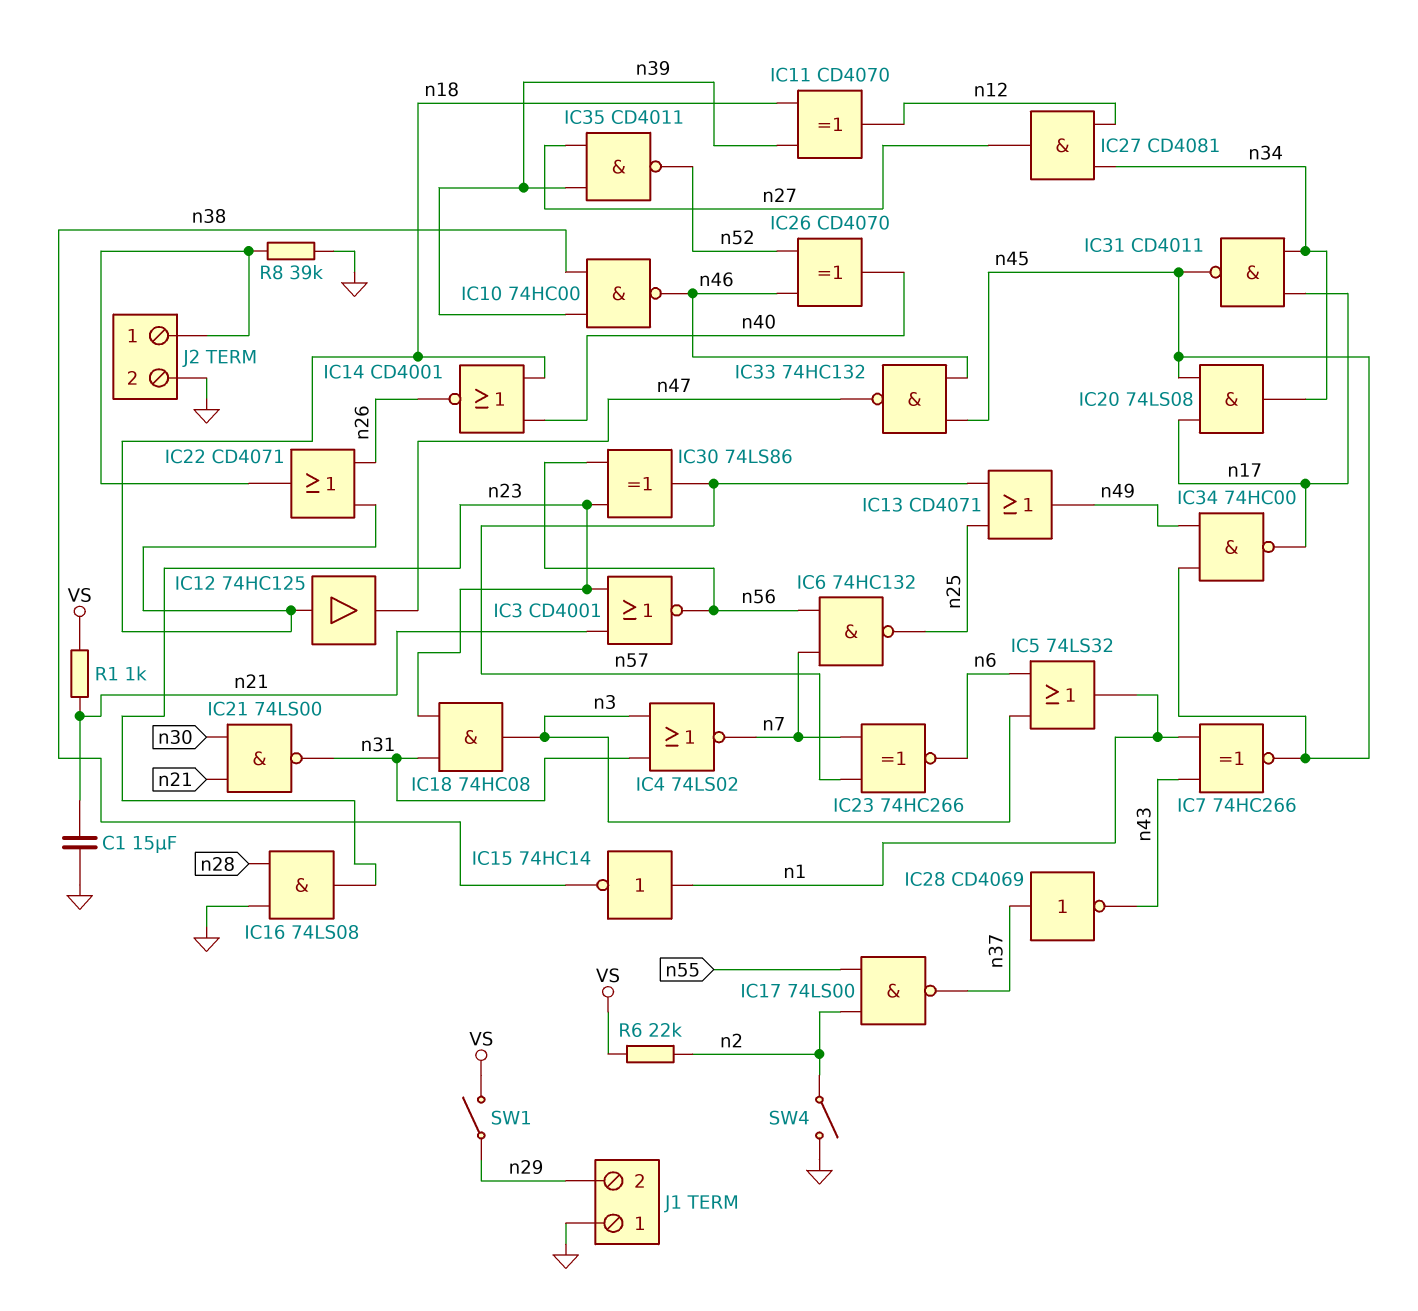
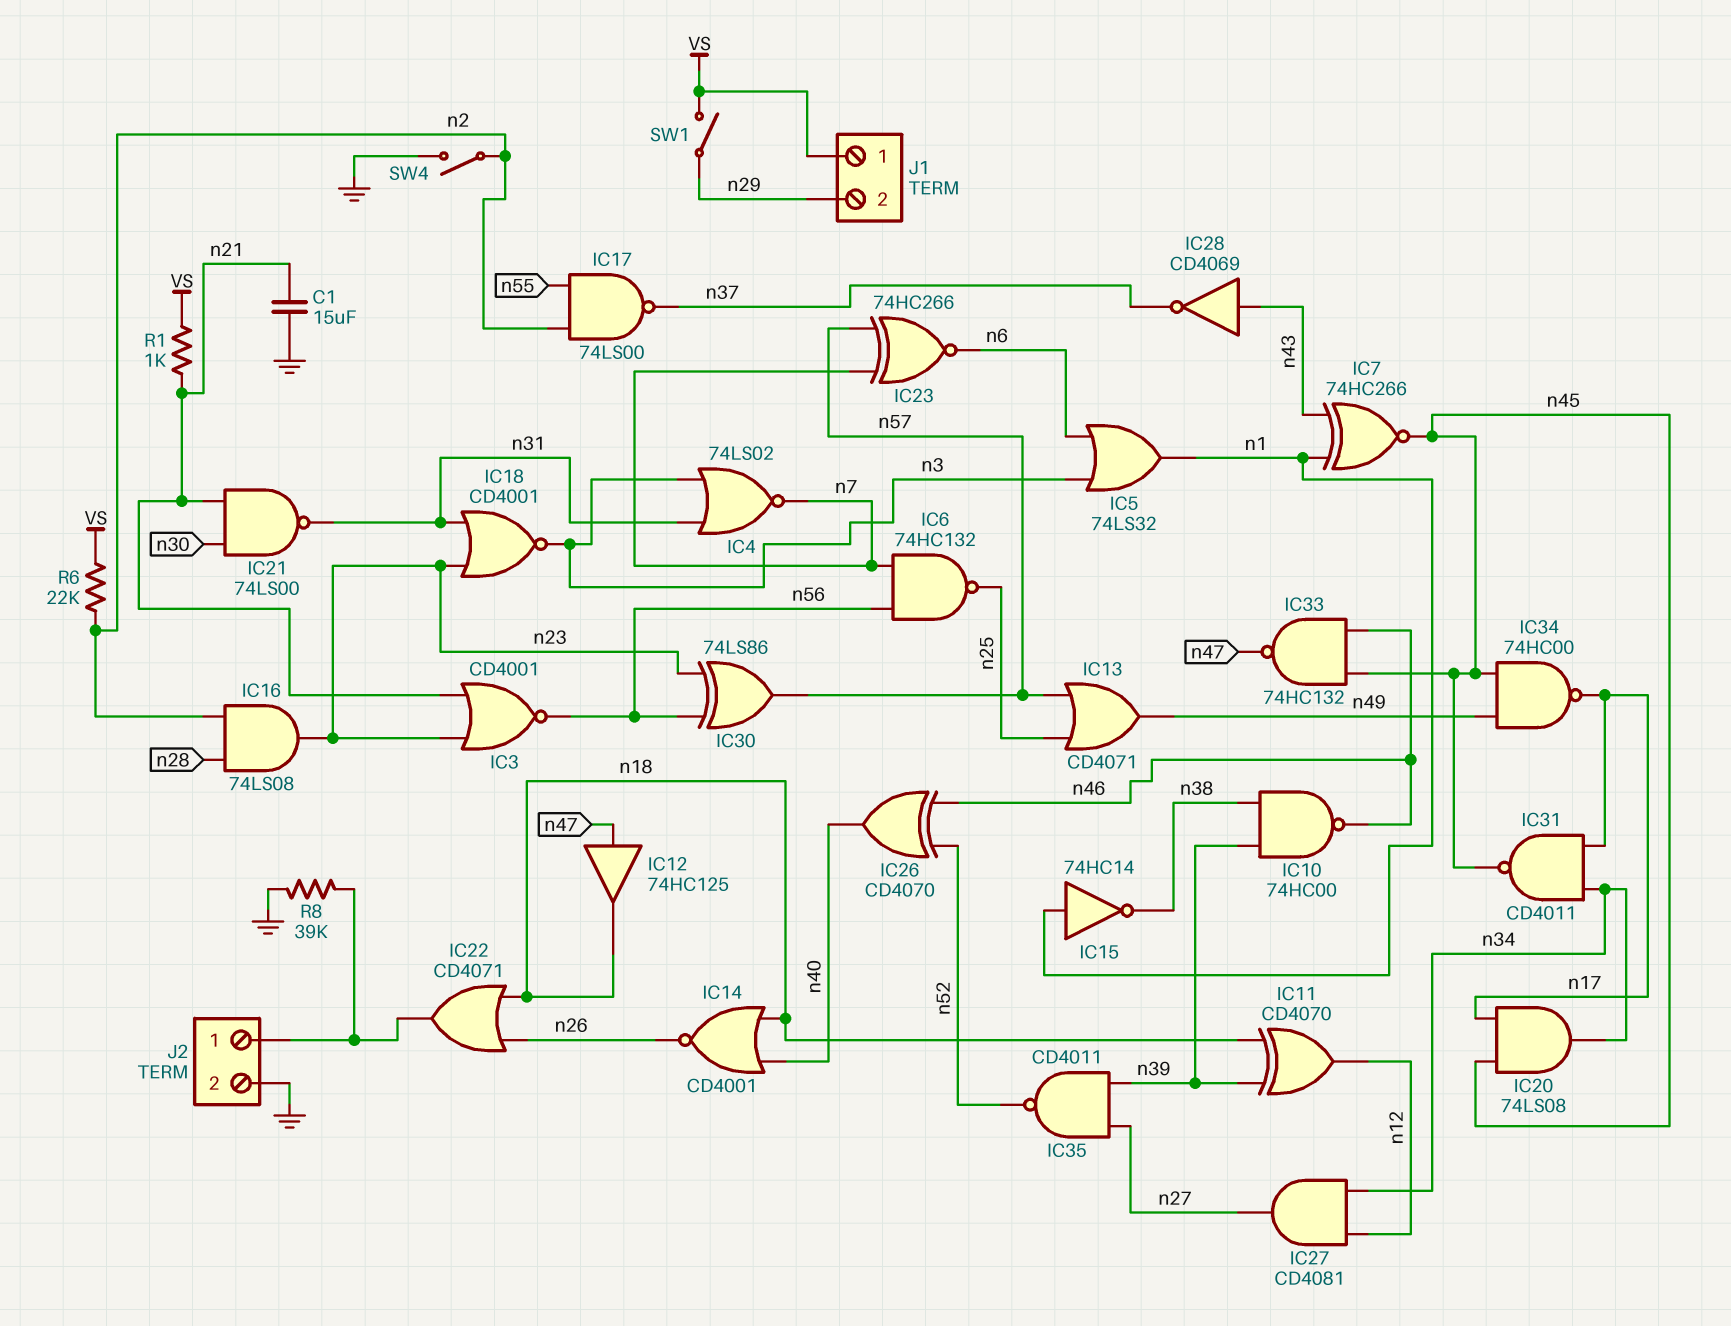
IC12: buffer 74HC125 (in n18, out n47) -> buffer 74HC125 (in n47, out n18)
IC16: AND 74LS08 (in GND, in n28, out n23) -> AND 74LS08 (in n2, in n28, out n23)
IC18: AND 74HC08 (in n23, in n31, out n3) -> NOR CD4001 (in n23, in n31, out n3)
IC28: NOT CD4069 (in n37, out n43) -> NOT CD4069 (in n43, out n37)
J1 pin 1: GND -> VS

